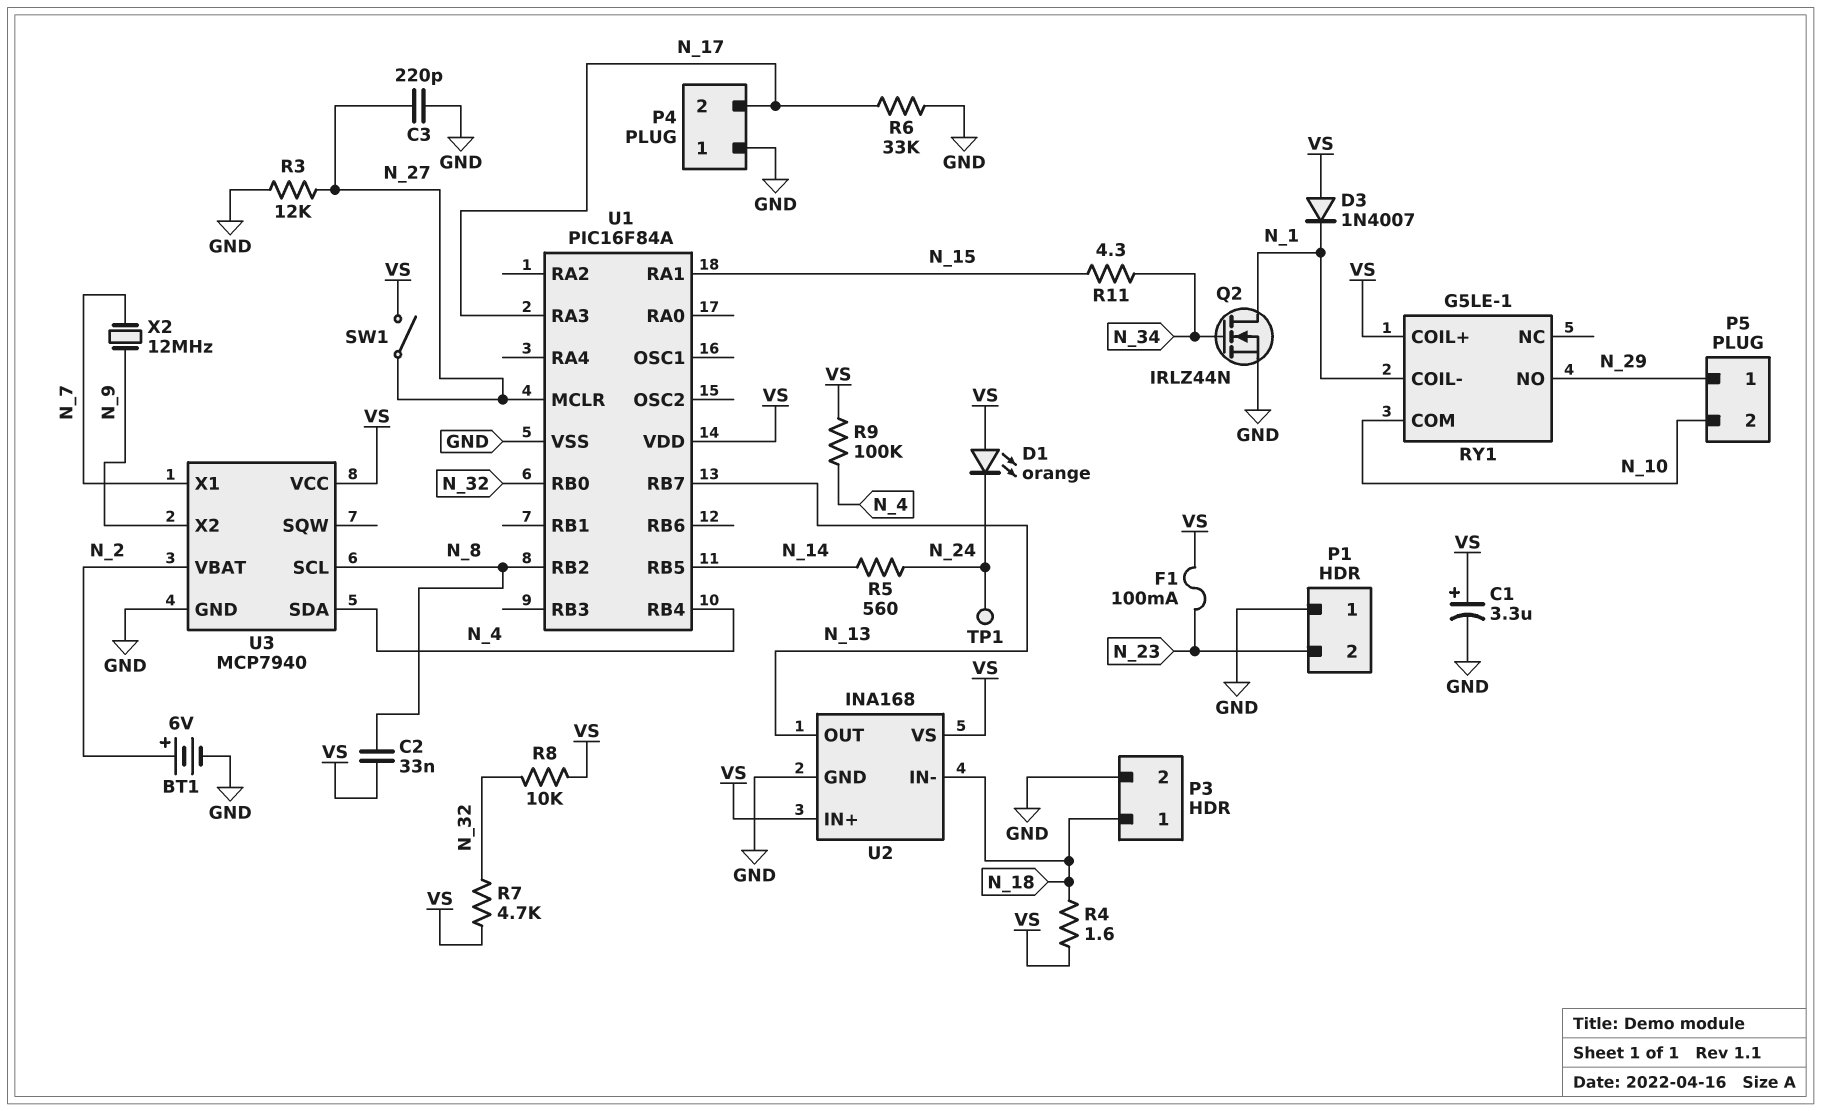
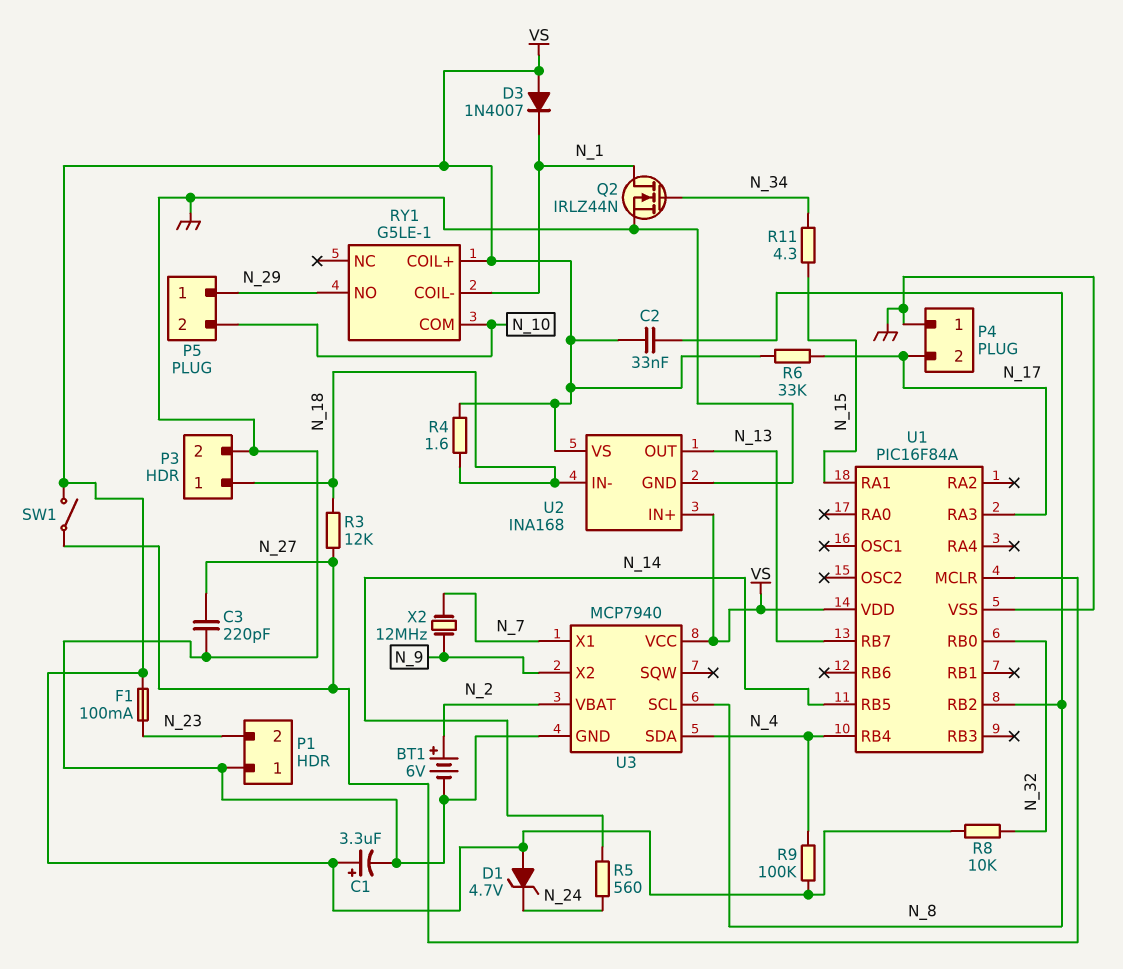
D1: LED orange (A VS, K N_24) -> zener 4.7V (A VS, K N_24)
R3: 12k (GND, N_27) -> 12k (N_18, N_27)
R6: 33k (GND, N_17) -> 33k (N_17, VS)
R7: 4.7k (N_32, VS) -> none
TP1: test point (N_24) -> none

